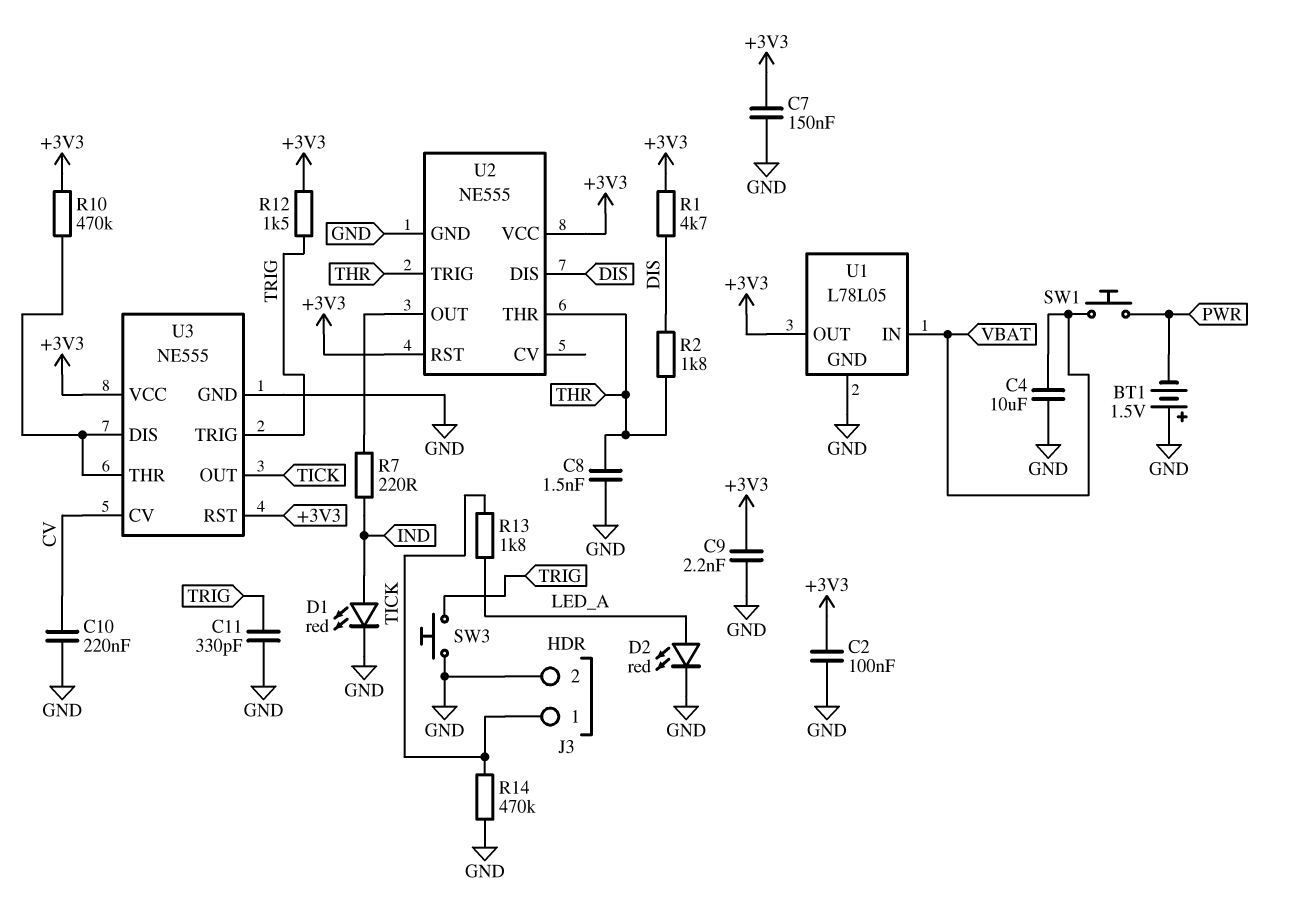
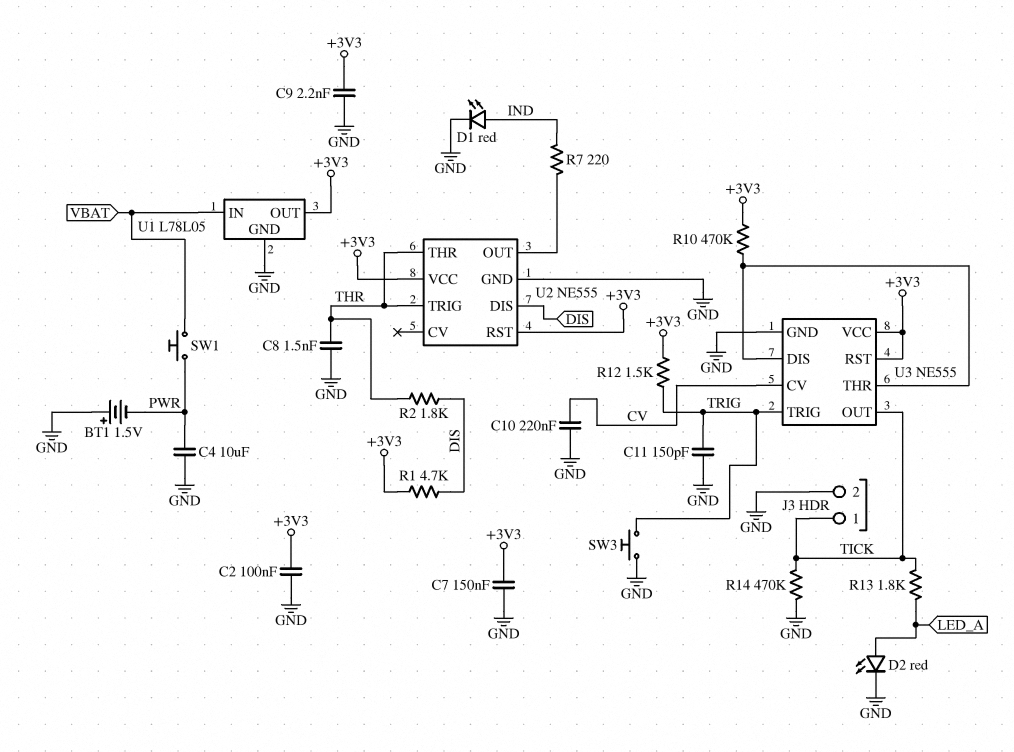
C4: 10uF (GND, VBAT) -> 10uF (GND, PWR)
C11: 330pF (GND, TRIG) -> 150pF (GND, TRIG)

